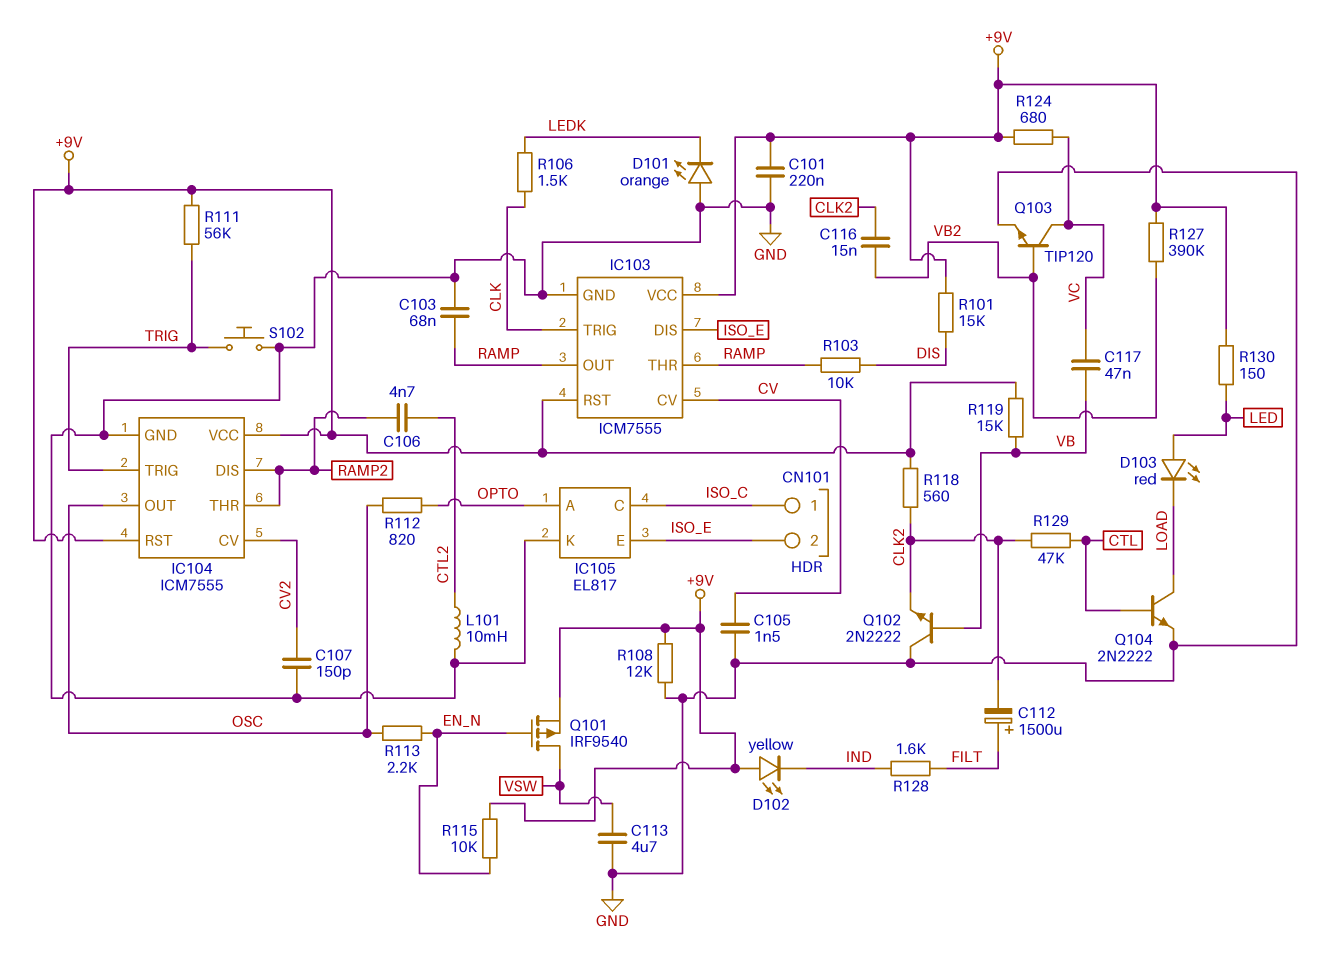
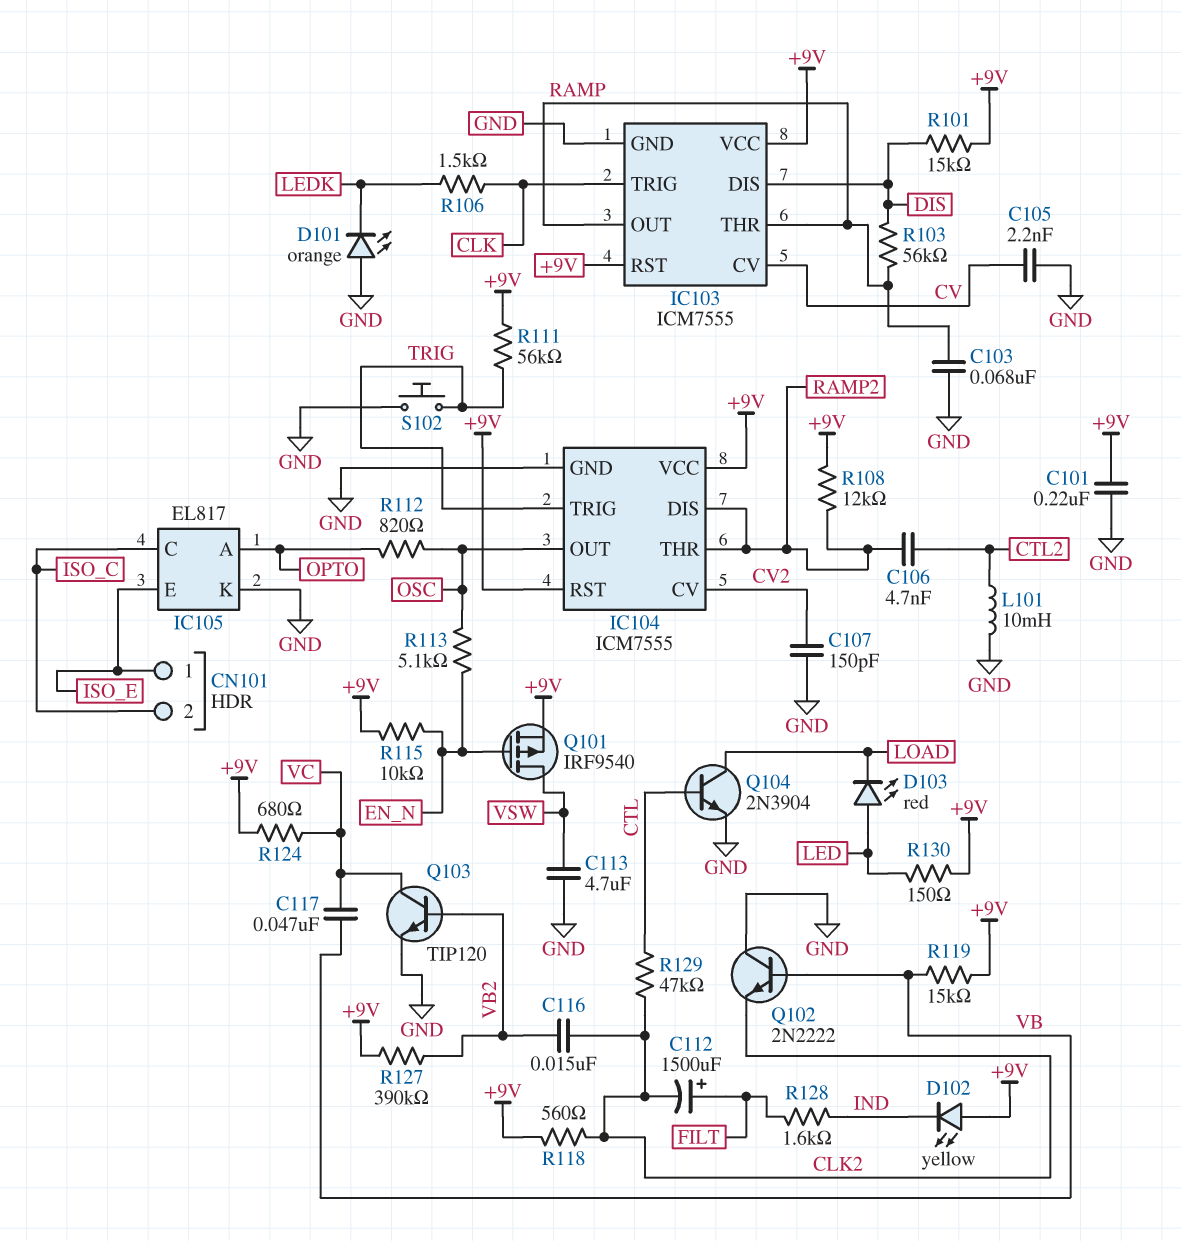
C105: 1.5nF (CV, GND) -> 2.2nF (CV, GND)
CN101 pin 1: ISO_C -> ISO_E
CN101 pin 2: ISO_E -> ISO_C
IC103 pin DIS: ISO_E -> DIS
Q104: NPN 2N2222 (B CTL, C LOAD, E GND) -> NPN 2N3904 (B CTL, C LOAD, E GND)
R103: 10k (DIS, RAMP) -> 56k (DIS, RAMP)
R108: 12k (+9V, GND) -> 12k (+9V, RAMP2)
R113: 2.2k (EN_N, OSC) -> 5.1k (EN_N, OSC)

